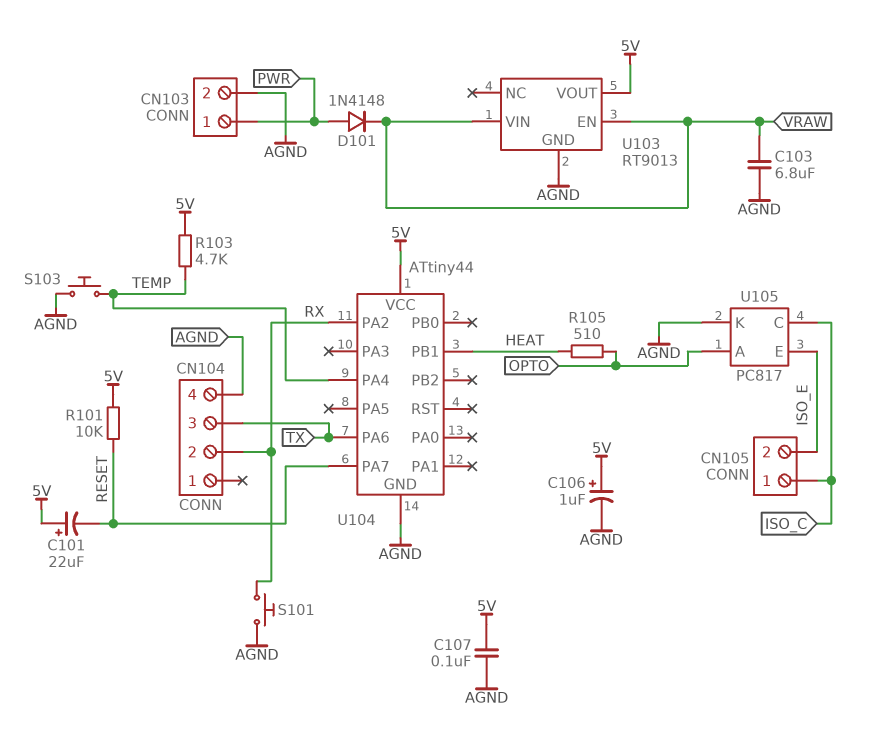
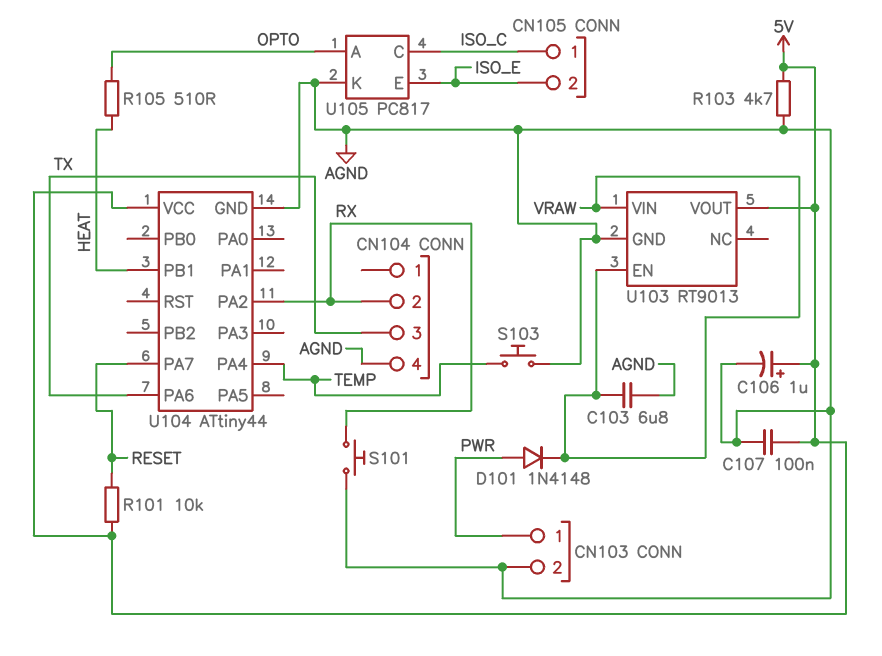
C101: 22uF (plus 5V, minus RESET) -> none
R103: 4.7k (5V, TEMP) -> 4.7k (5V, AGND)

